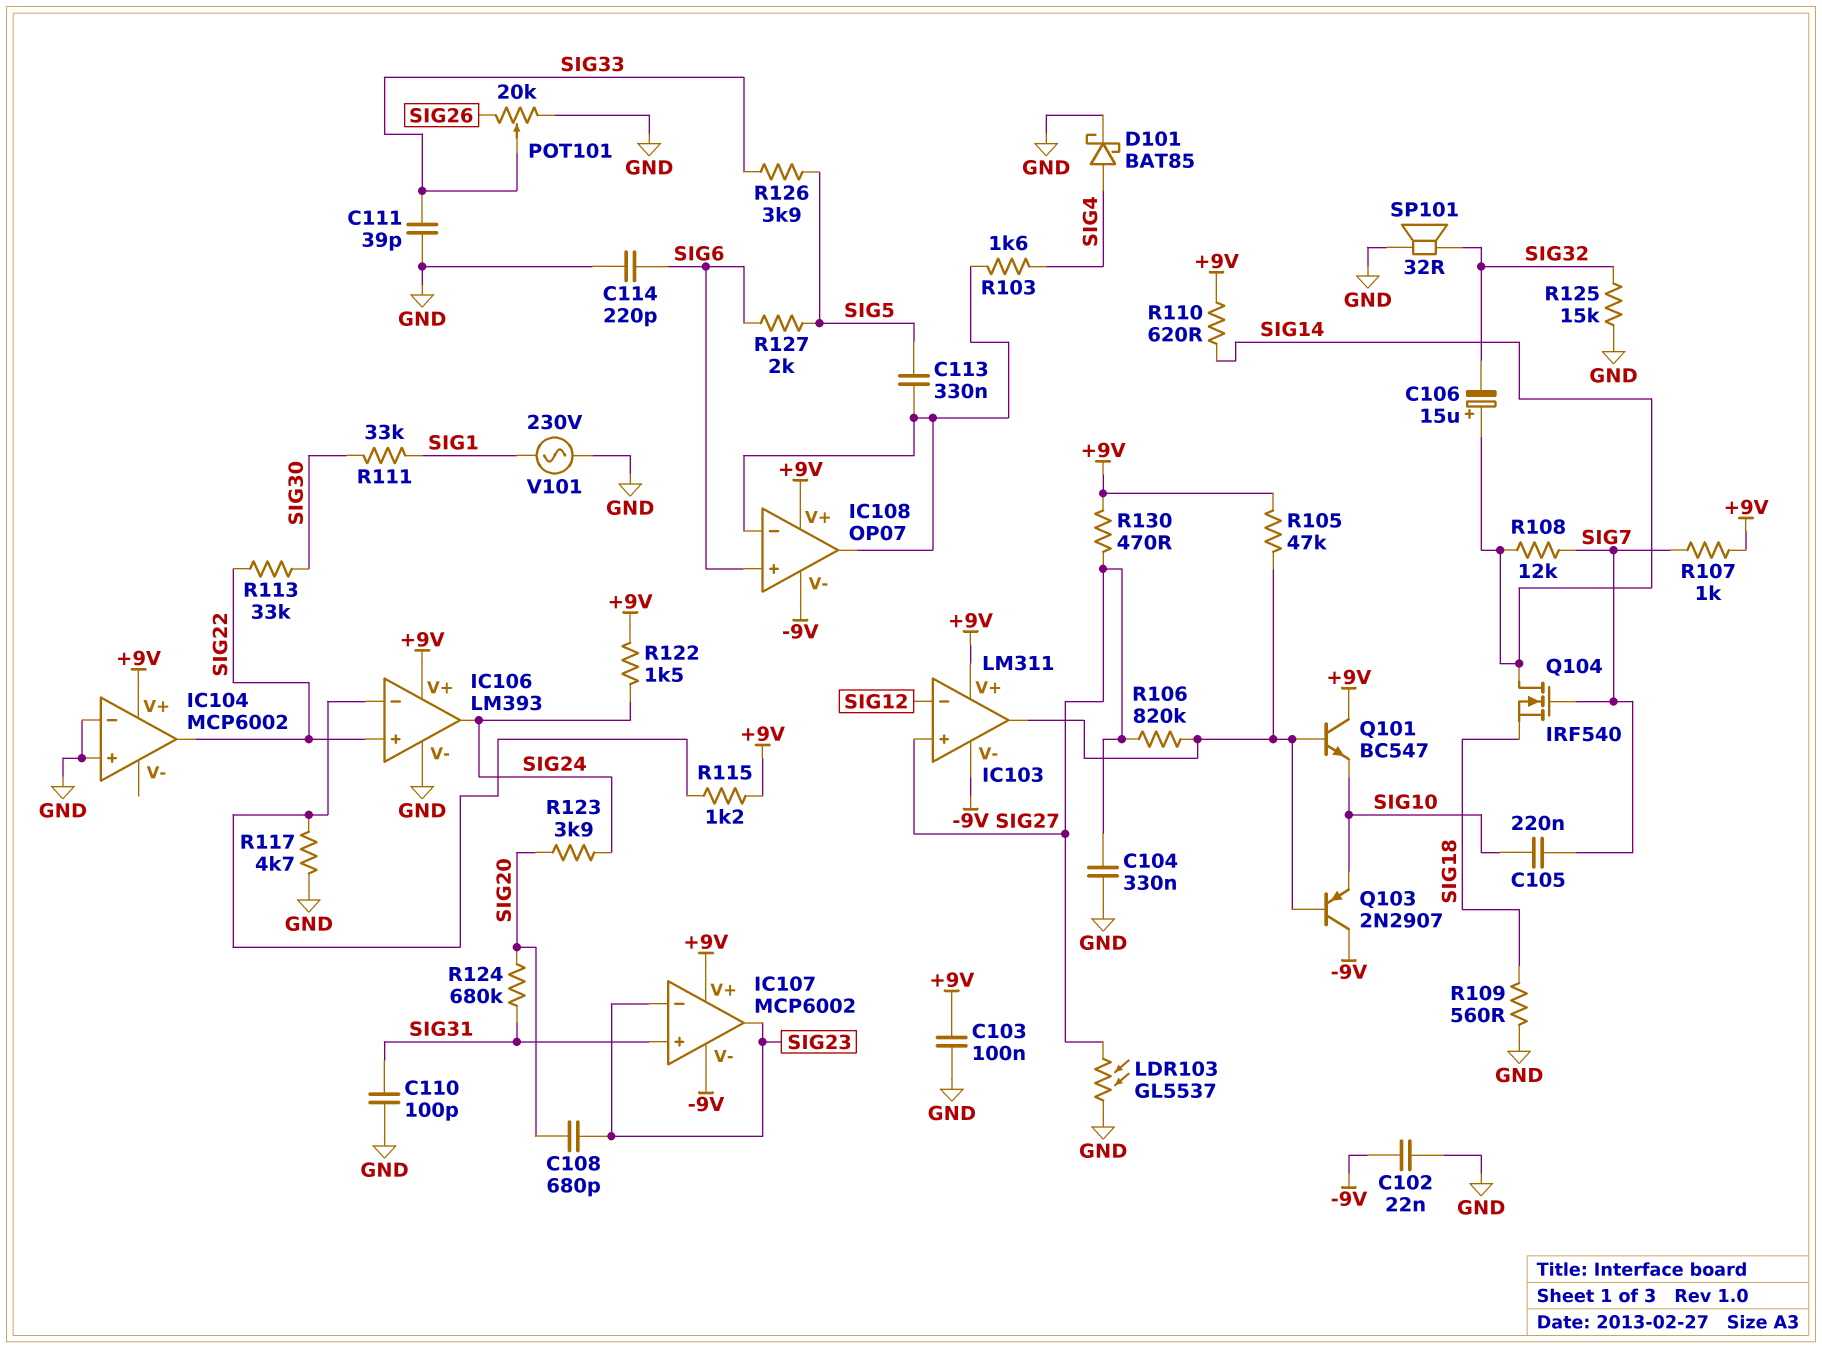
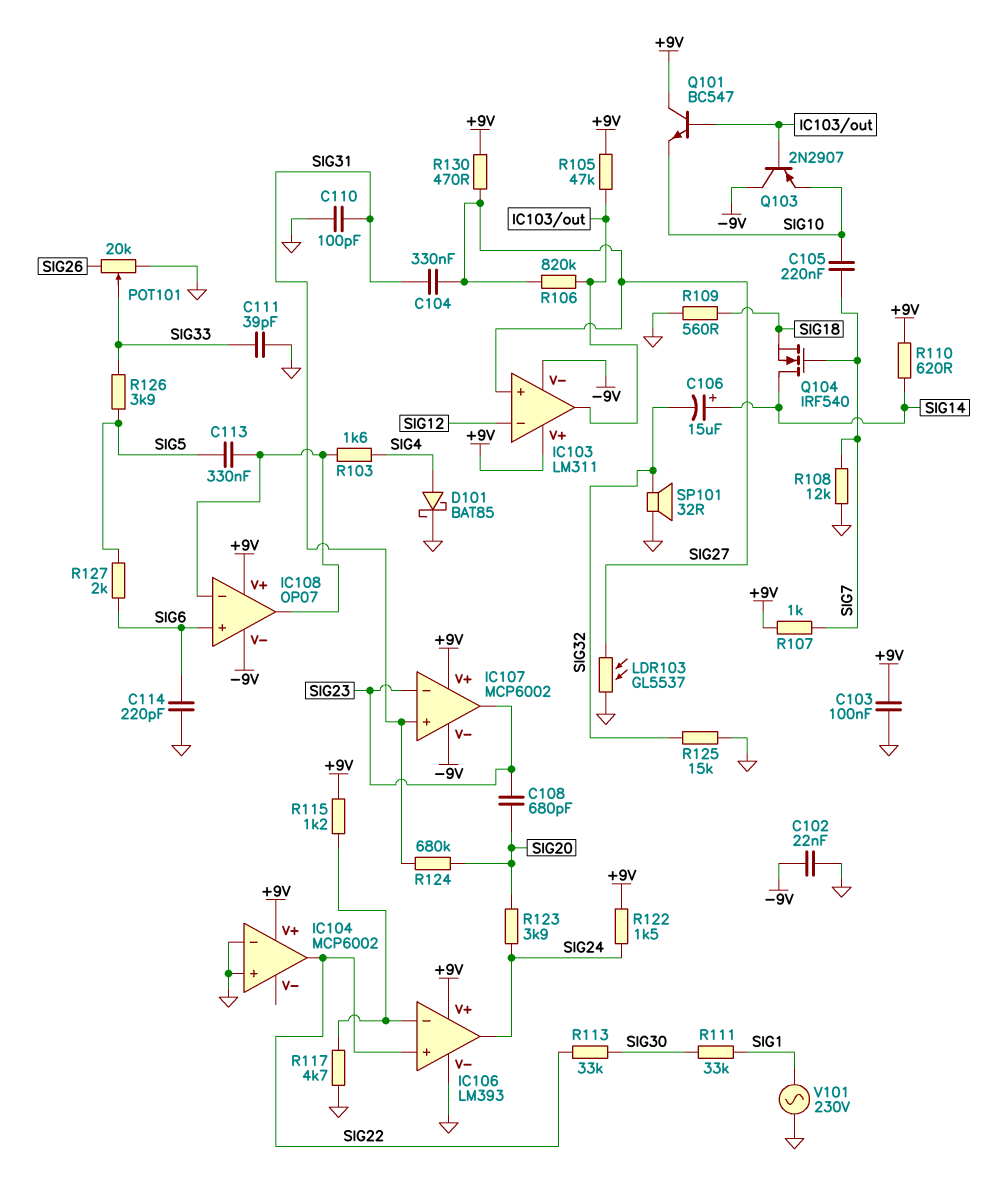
C104: 330nF (GND, SIG27) -> 330nF (SIG27, SIG31)
R108: 12k (SIG7, SIG14) -> 12k (GND, SIG7)

